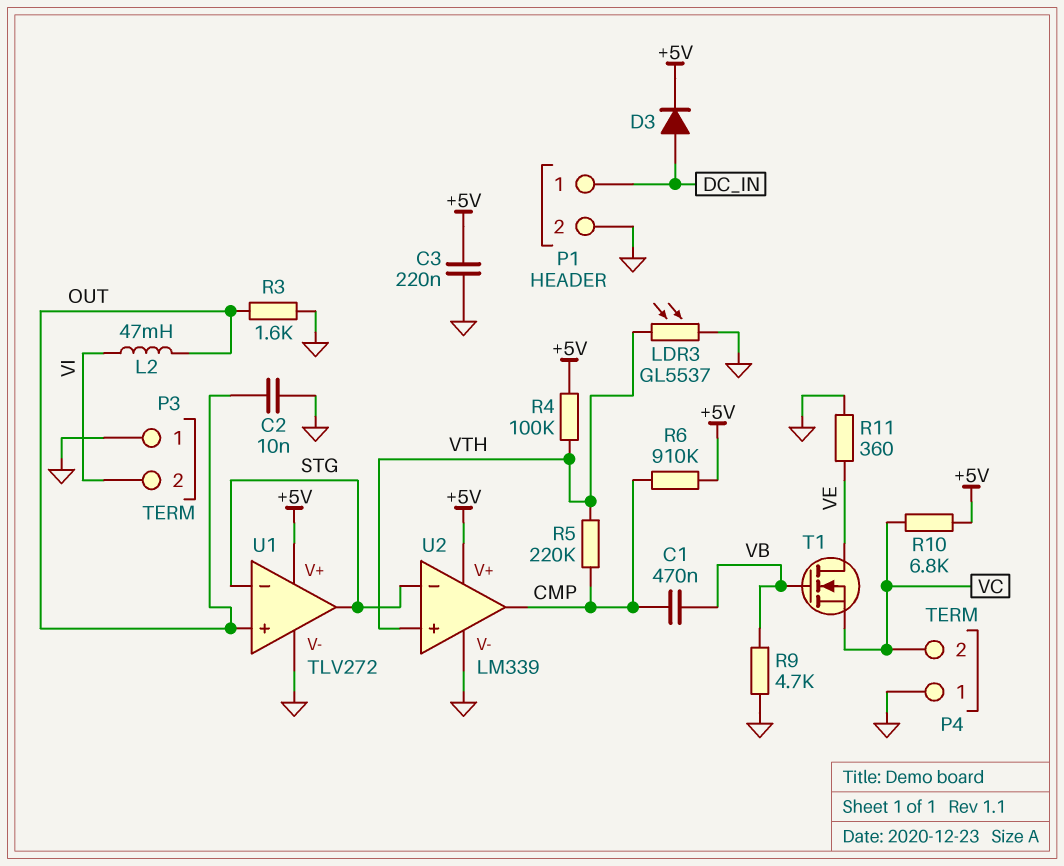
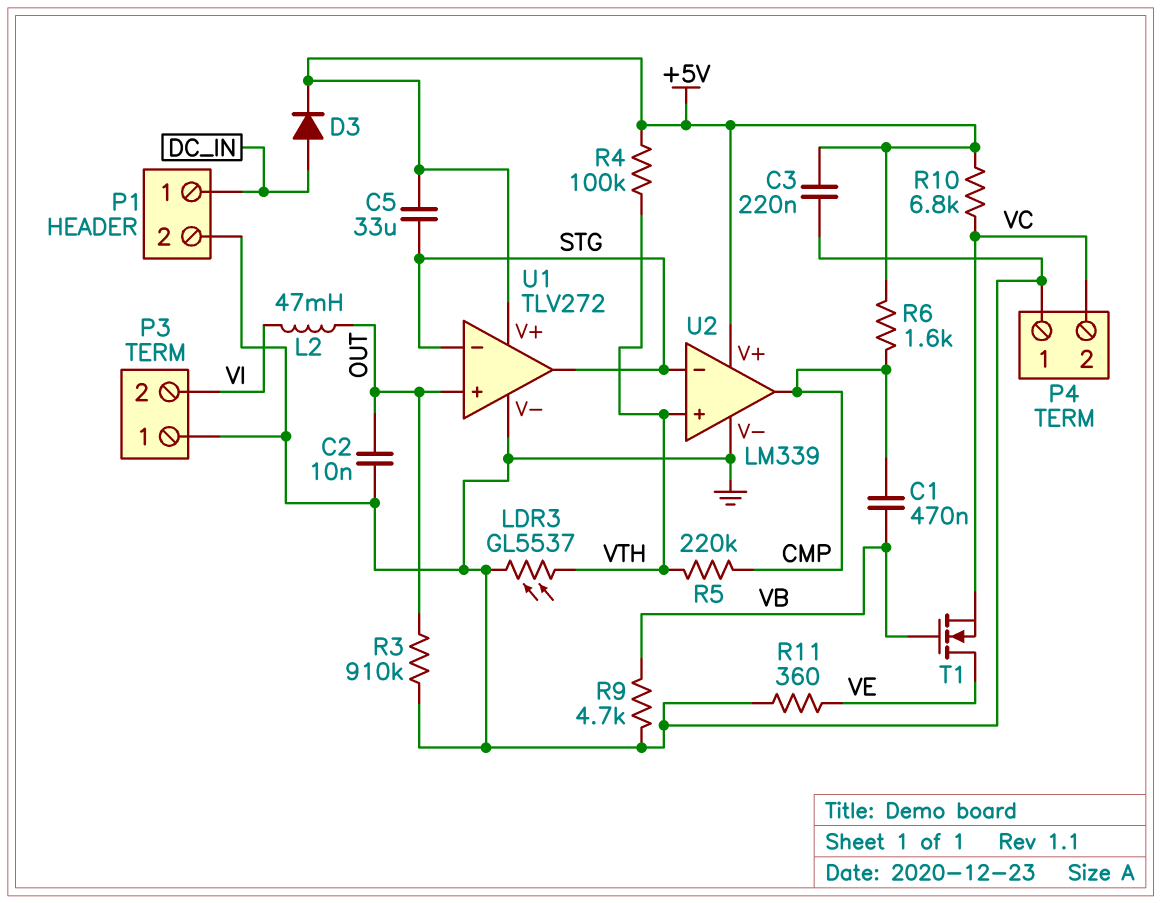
C5: none -> 33uF (+5V, STG)
R3: 1.6k (GND, OUT) -> 910k (GND, OUT)
R6: 910k (+5V, CMP) -> 1.6k (+5V, CMP)

